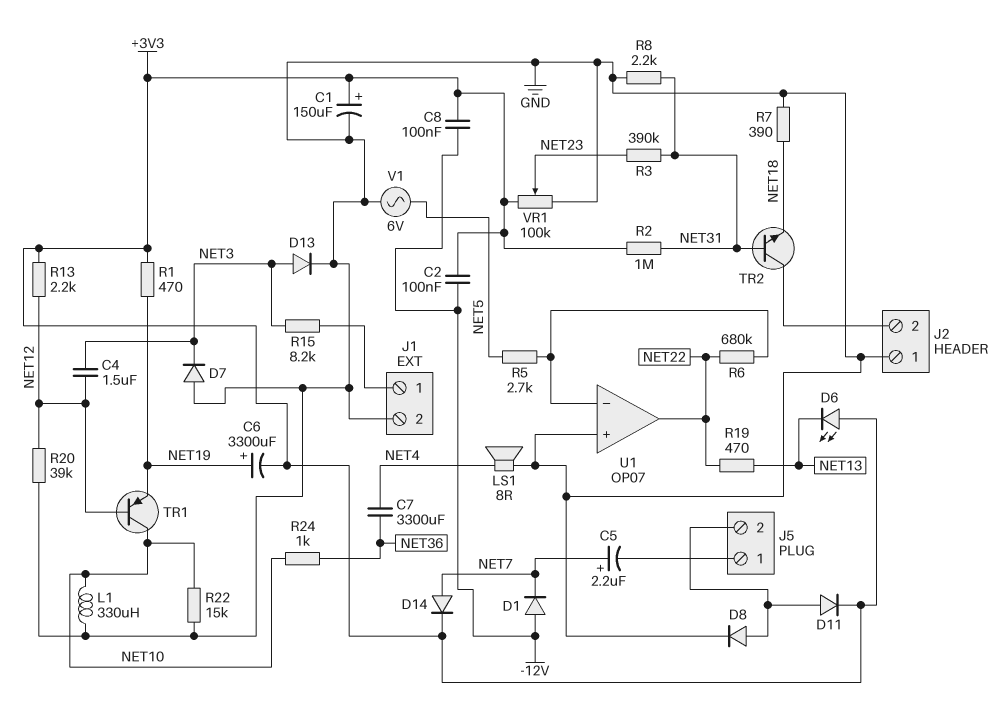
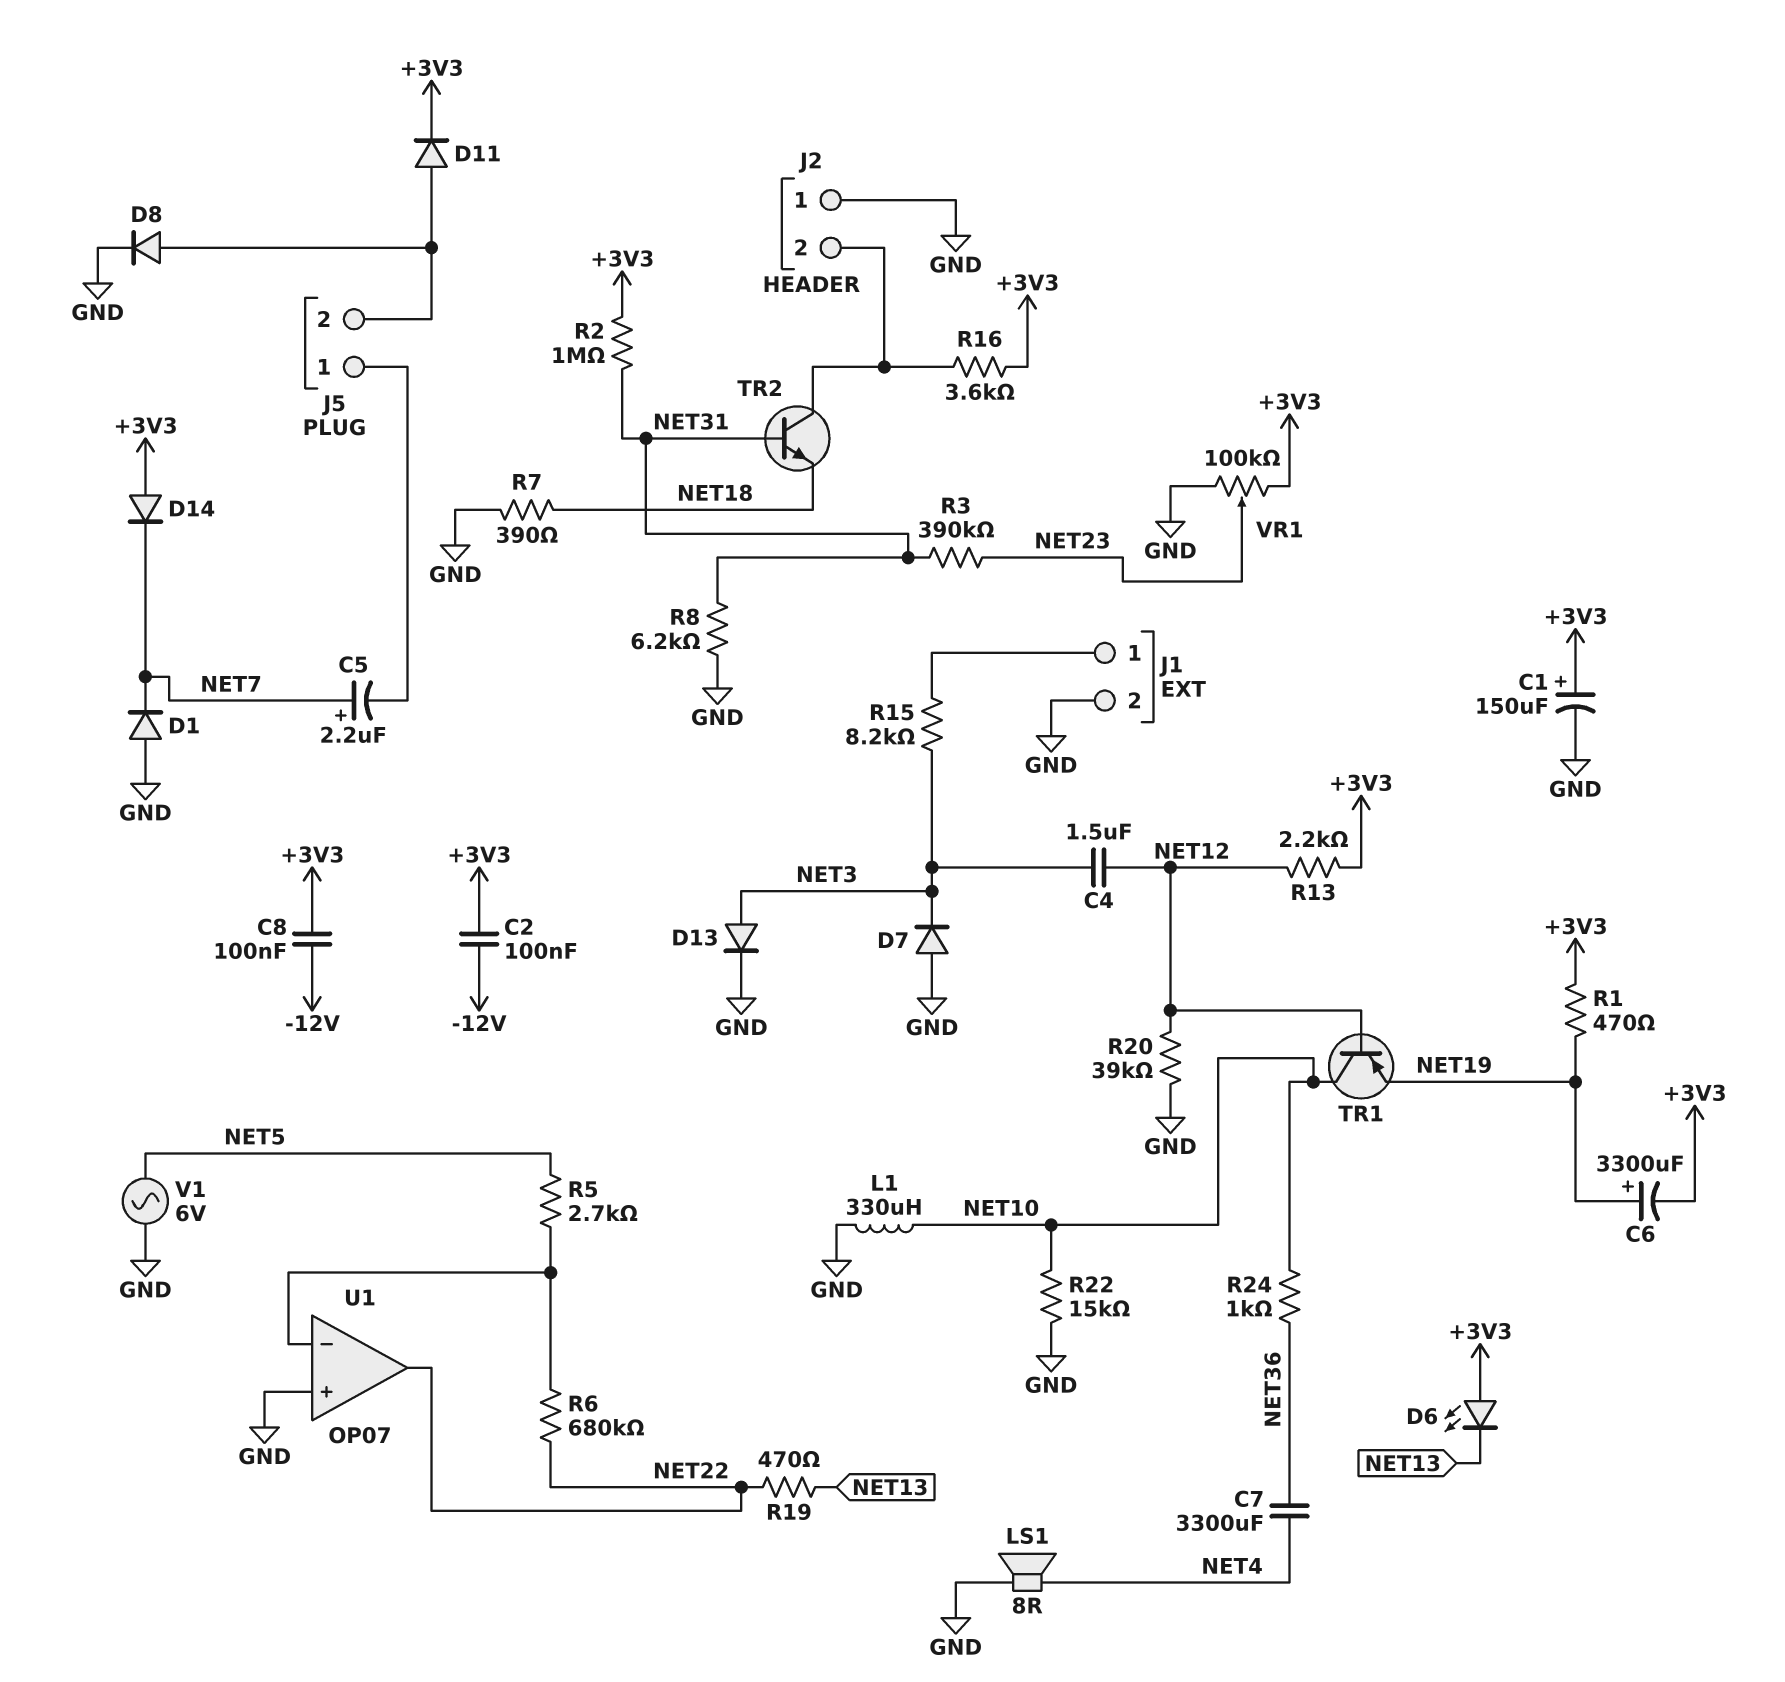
D1: diode (A -12V, K NET7) -> diode (A GND, K NET7)
D14: diode (A NET7, K +3V3) -> diode (A +3V3, K NET7)
R8: 2.2k (GND, NET31) -> 6.2k (GND, NET31)
R16: none -> 3.6k (+3V3, J2/2)

